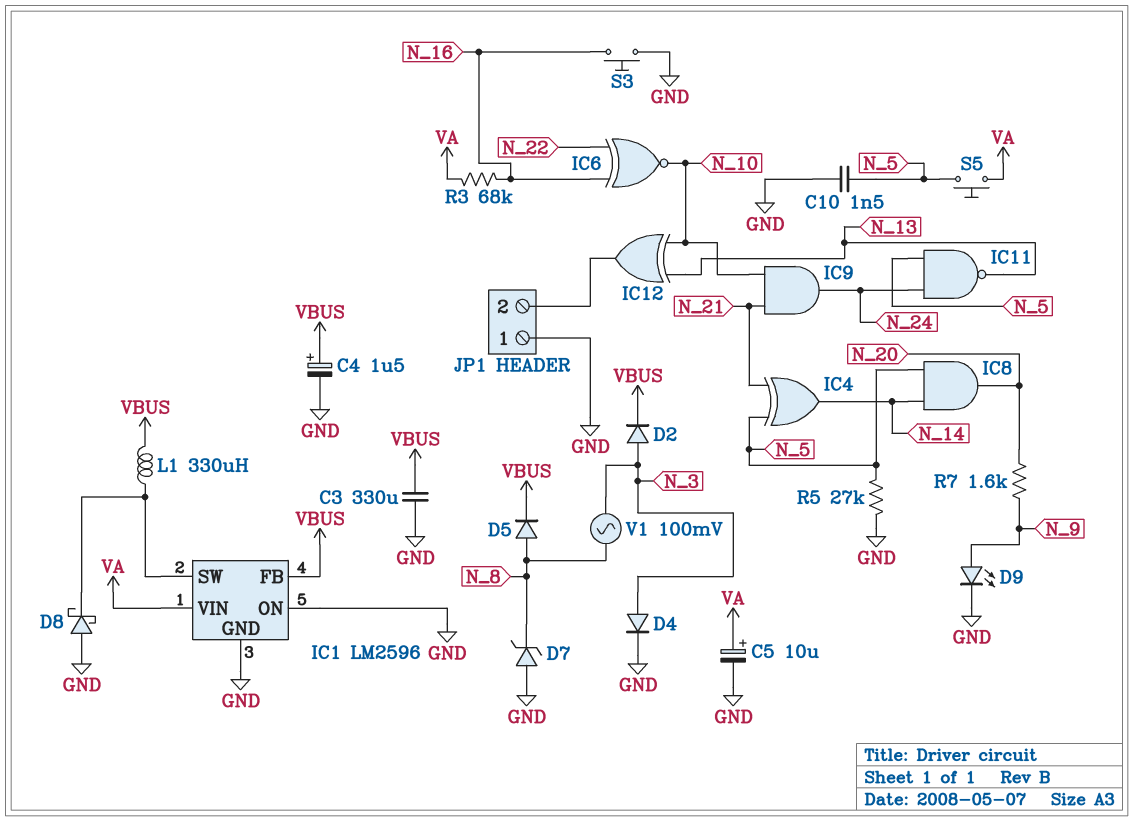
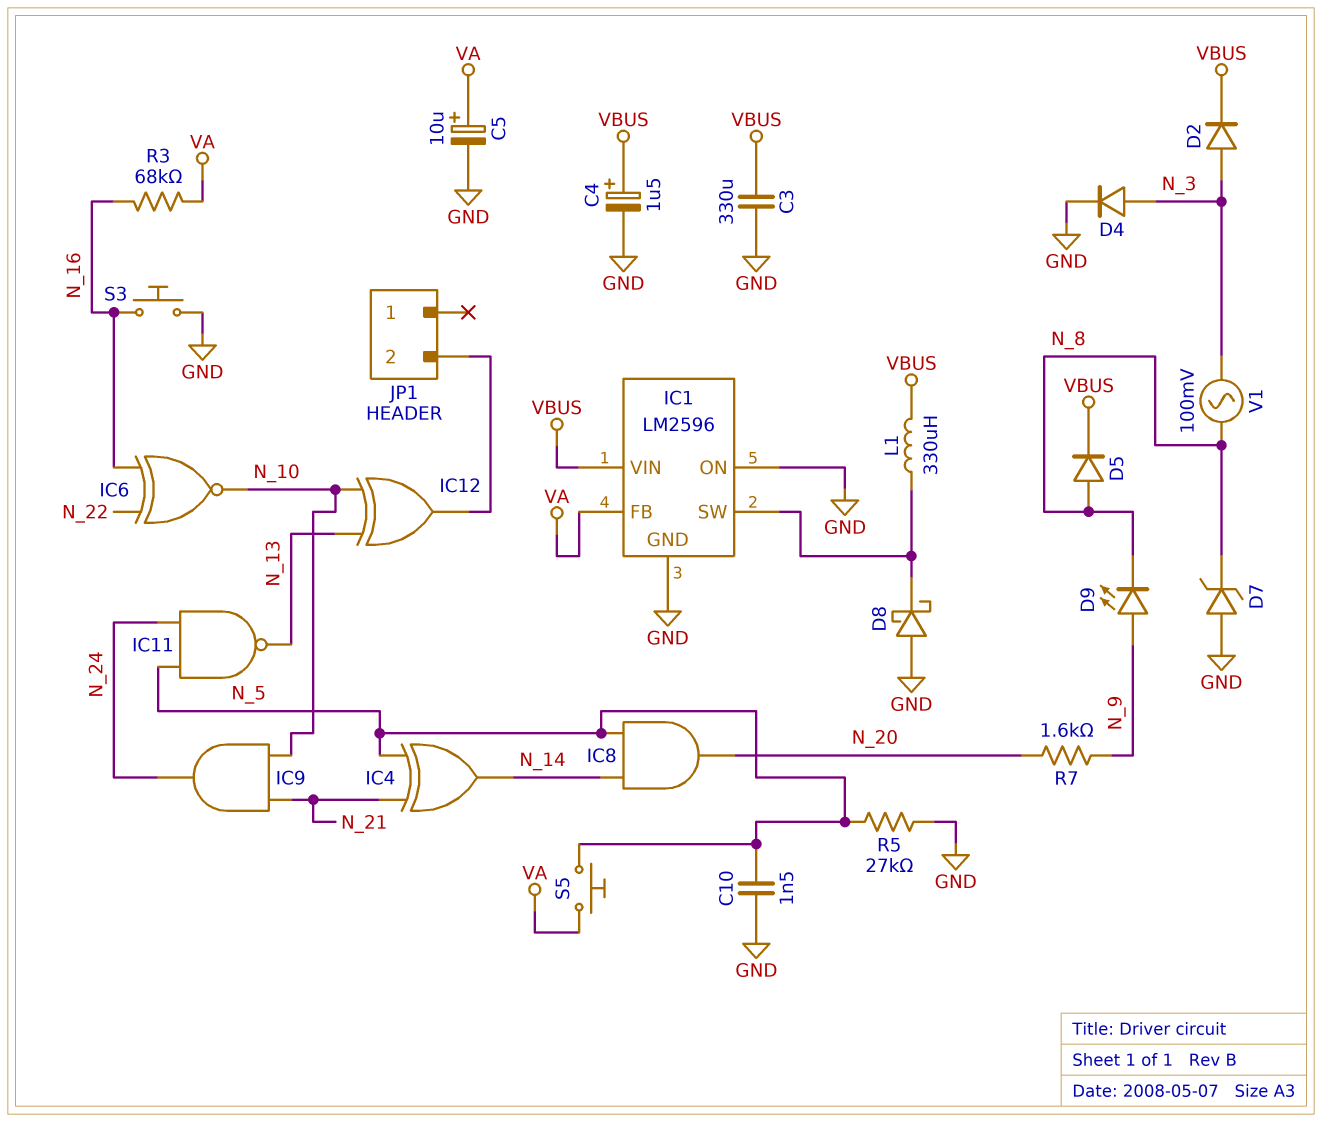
D9: LED (A N_9, K GND) -> LED (A N_9, K N_8)
IC1 pin FB: VBUS -> VA
IC1 pin VIN: VA -> VBUS
JP1 pin 1: GND -> none

